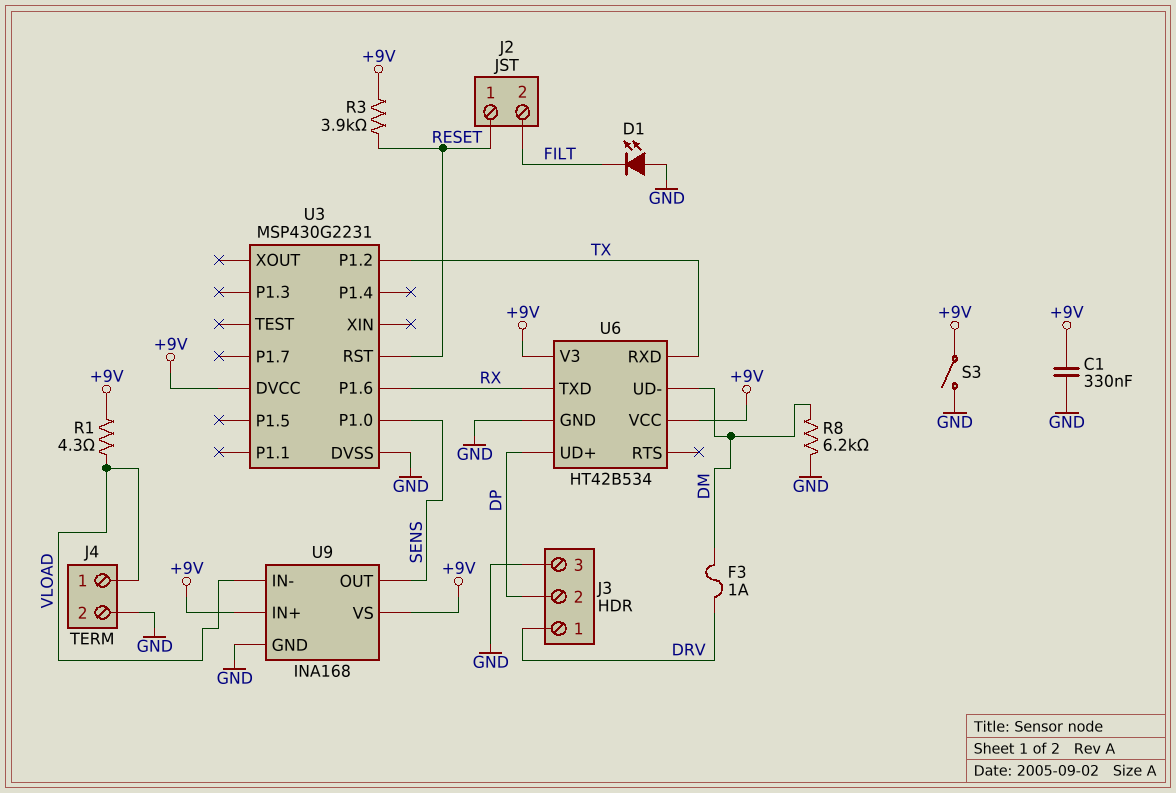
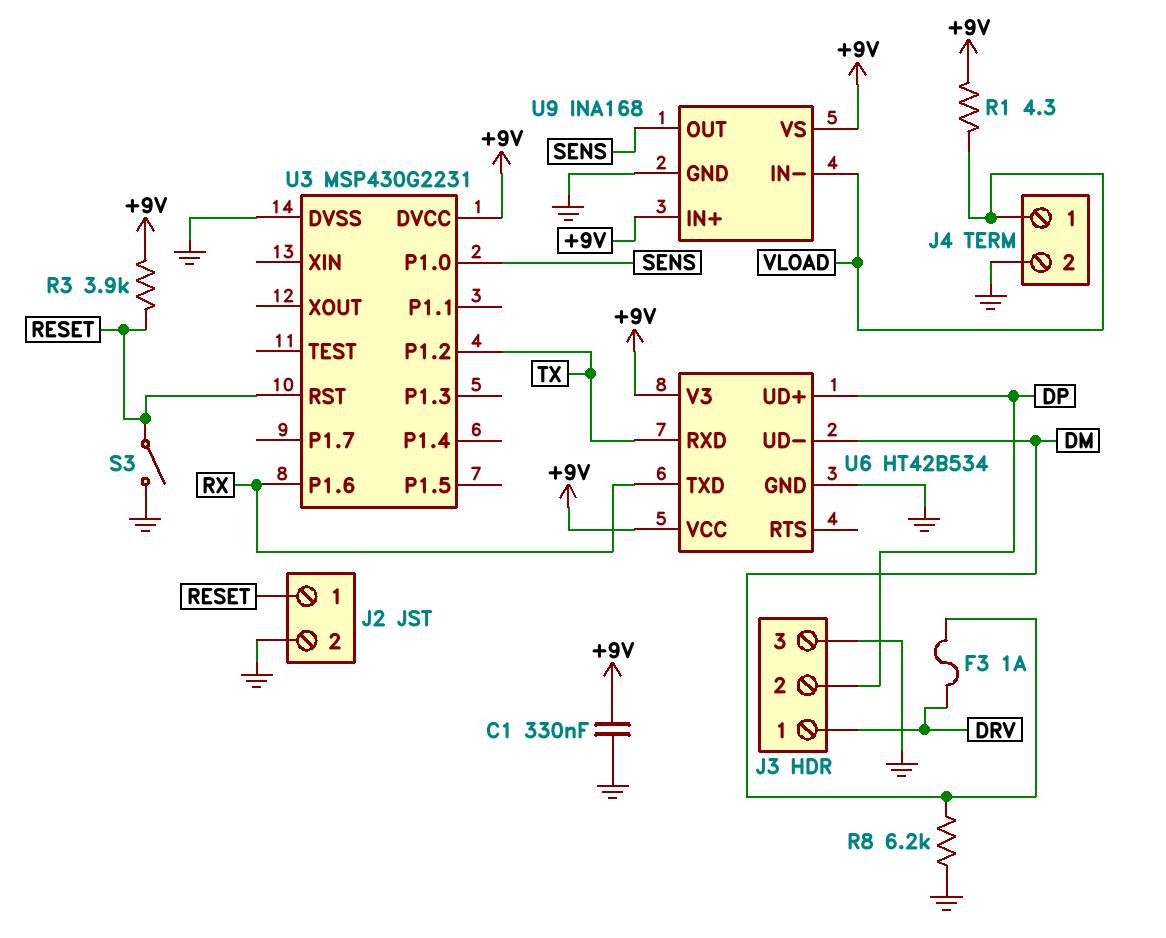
D1: LED (A GND, K FILT) -> none
J2 pin 2: FILT -> GND
S3: switch (+9V, GND) -> switch (GND, RESET)

